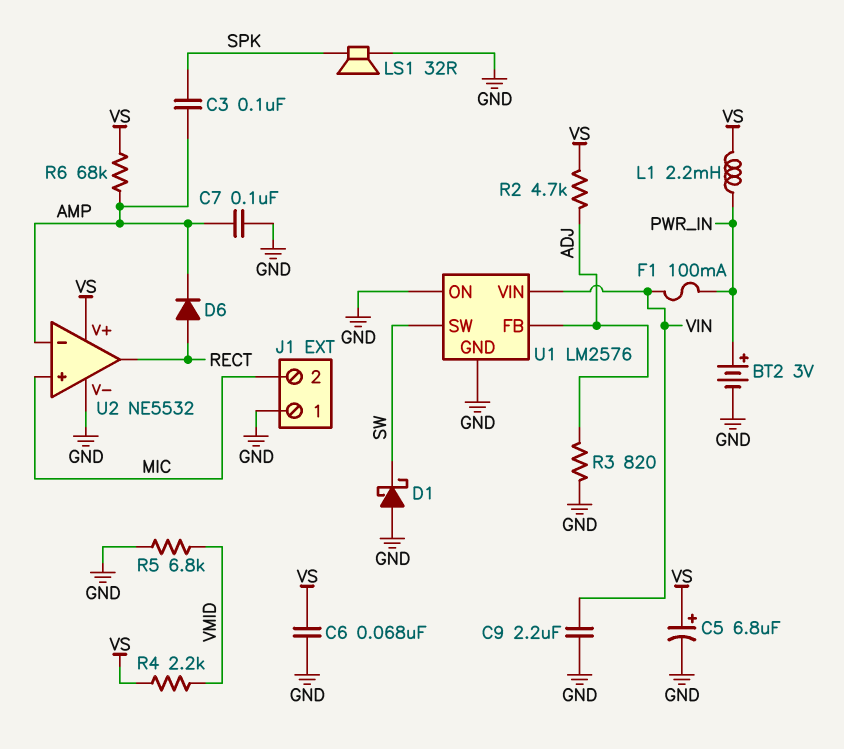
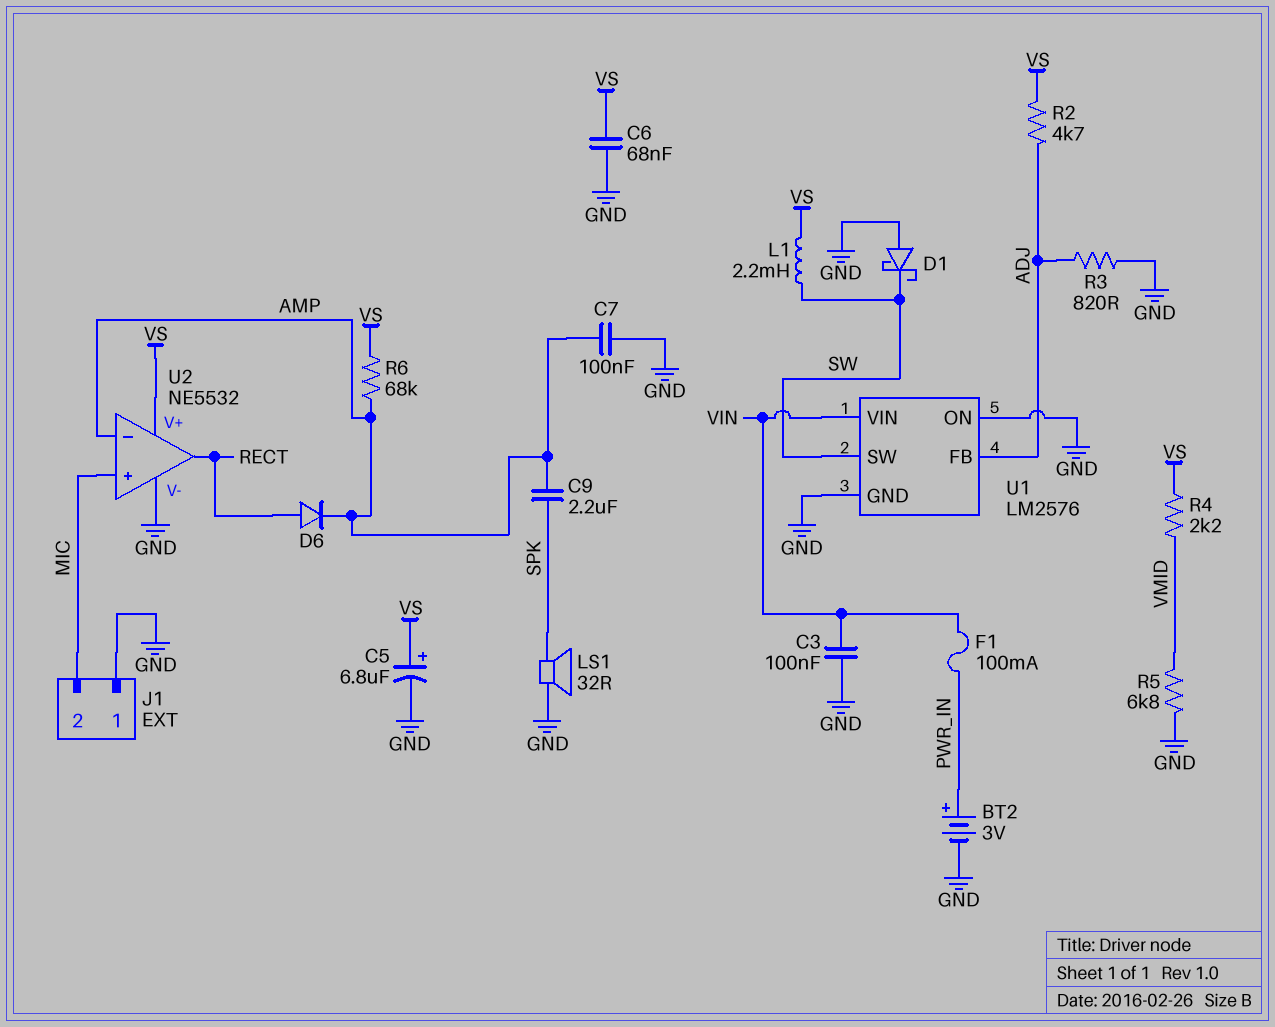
C3: 100nF (AMP, SPK) -> 100nF (GND, VIN)
C9: 2.2uF (GND, VIN) -> 2.2uF (AMP, SPK)
L1: 2.2mH (PWR_IN, VS) -> 2.2mH (SW, VS)

